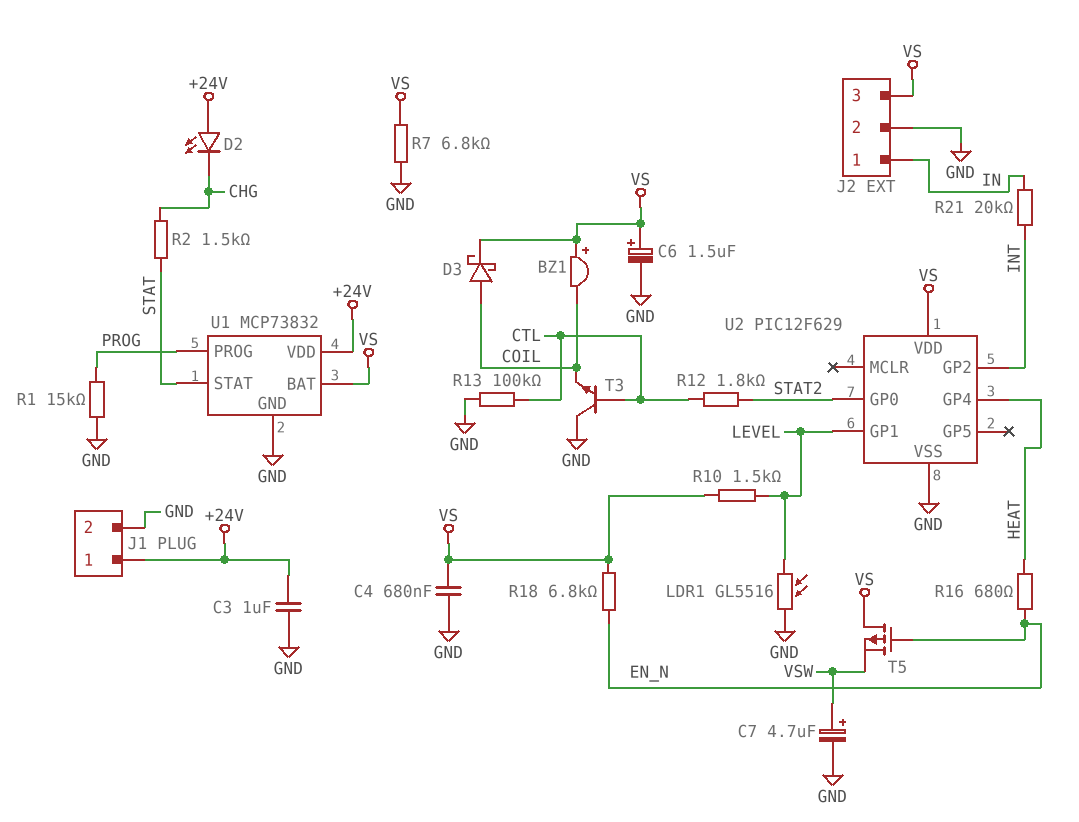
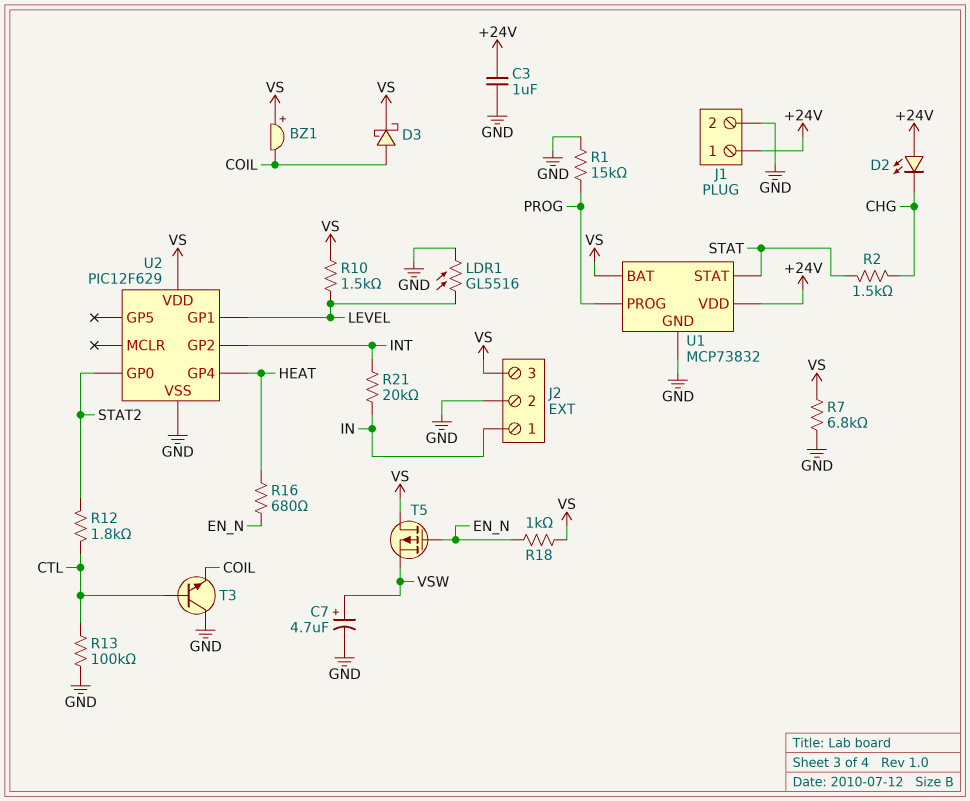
C4: 680nF (GND, VS) -> none
C6: 1.5uF (plus VS, minus GND) -> none
R18: 6.8k (EN_N, VS) -> 1k (EN_N, VS)

